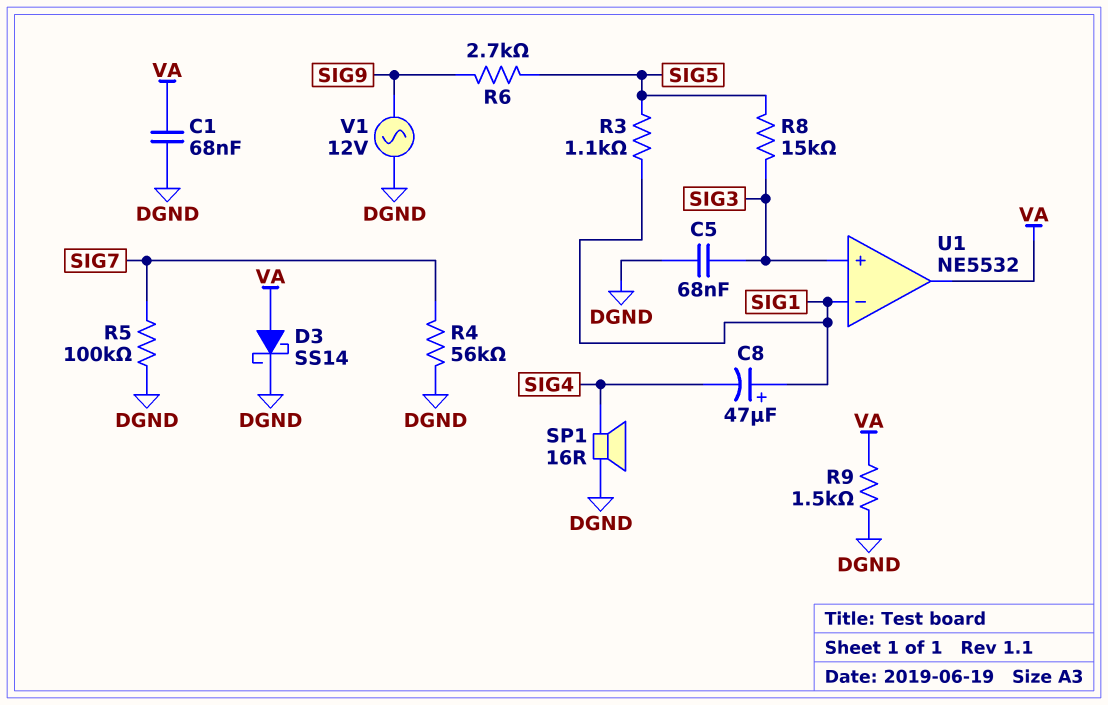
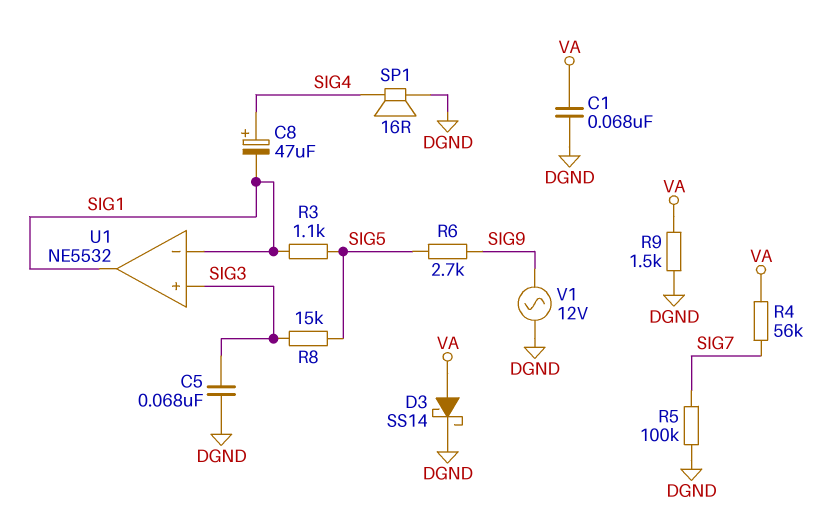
C8: 47uF (plus SIG1, minus SIG4) -> 47uF (plus SIG4, minus SIG1)
R4: 56k (DGND, SIG7) -> 56k (SIG7, VA)
U1 pin out: VA -> SIG1

